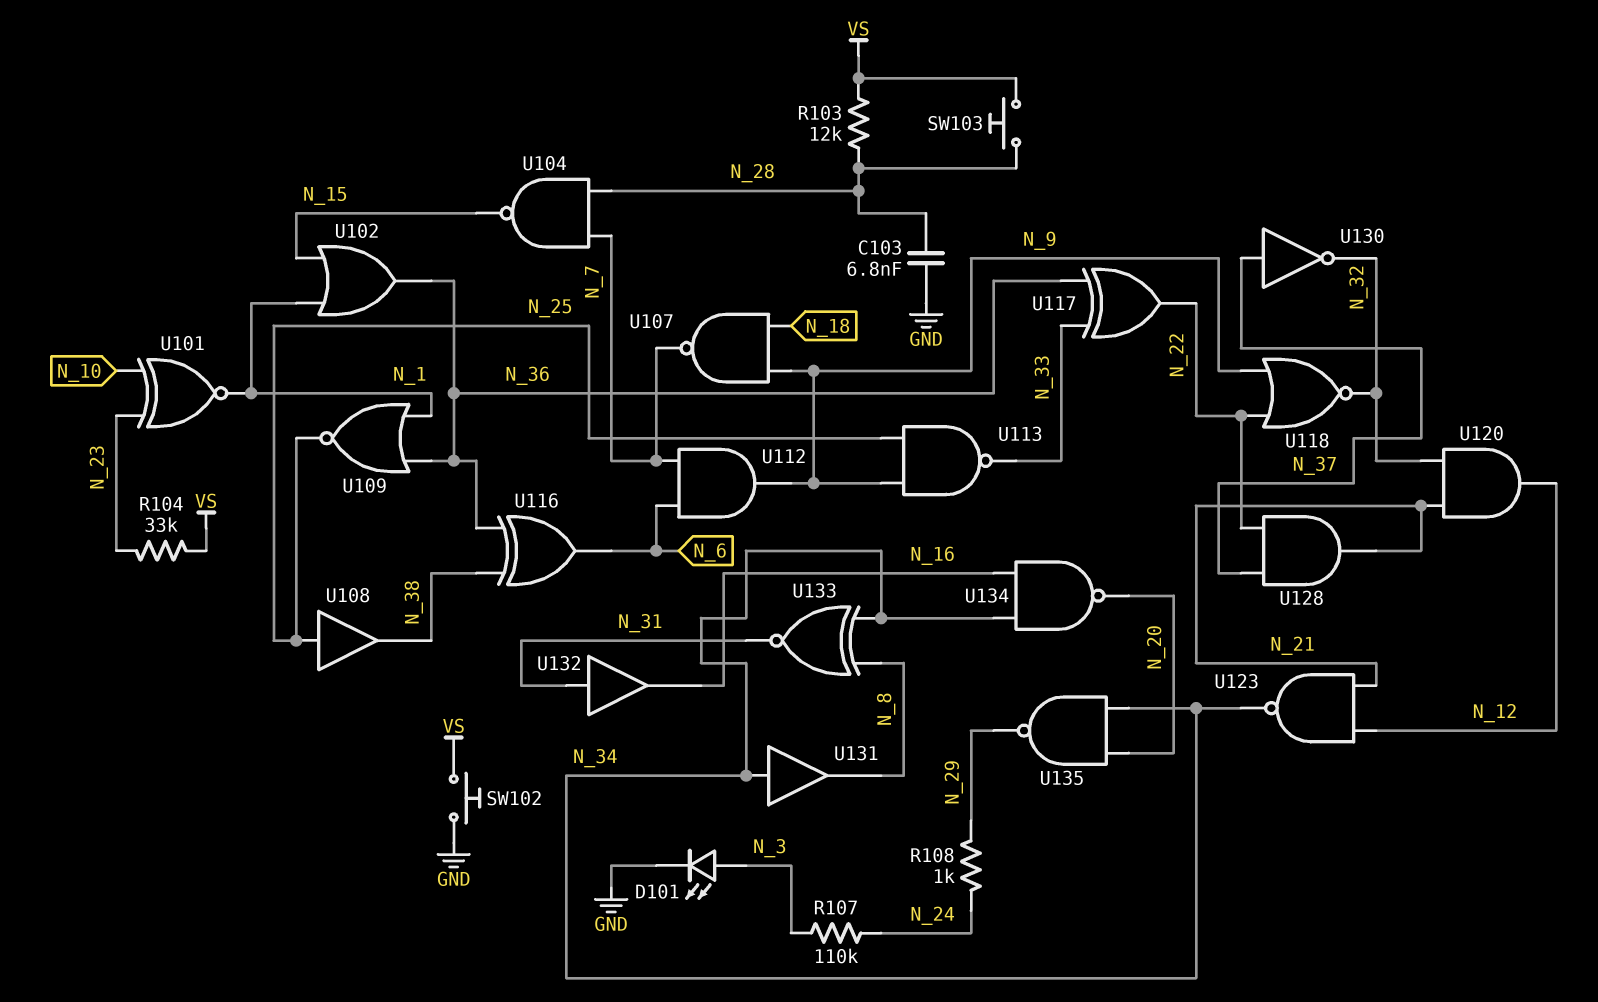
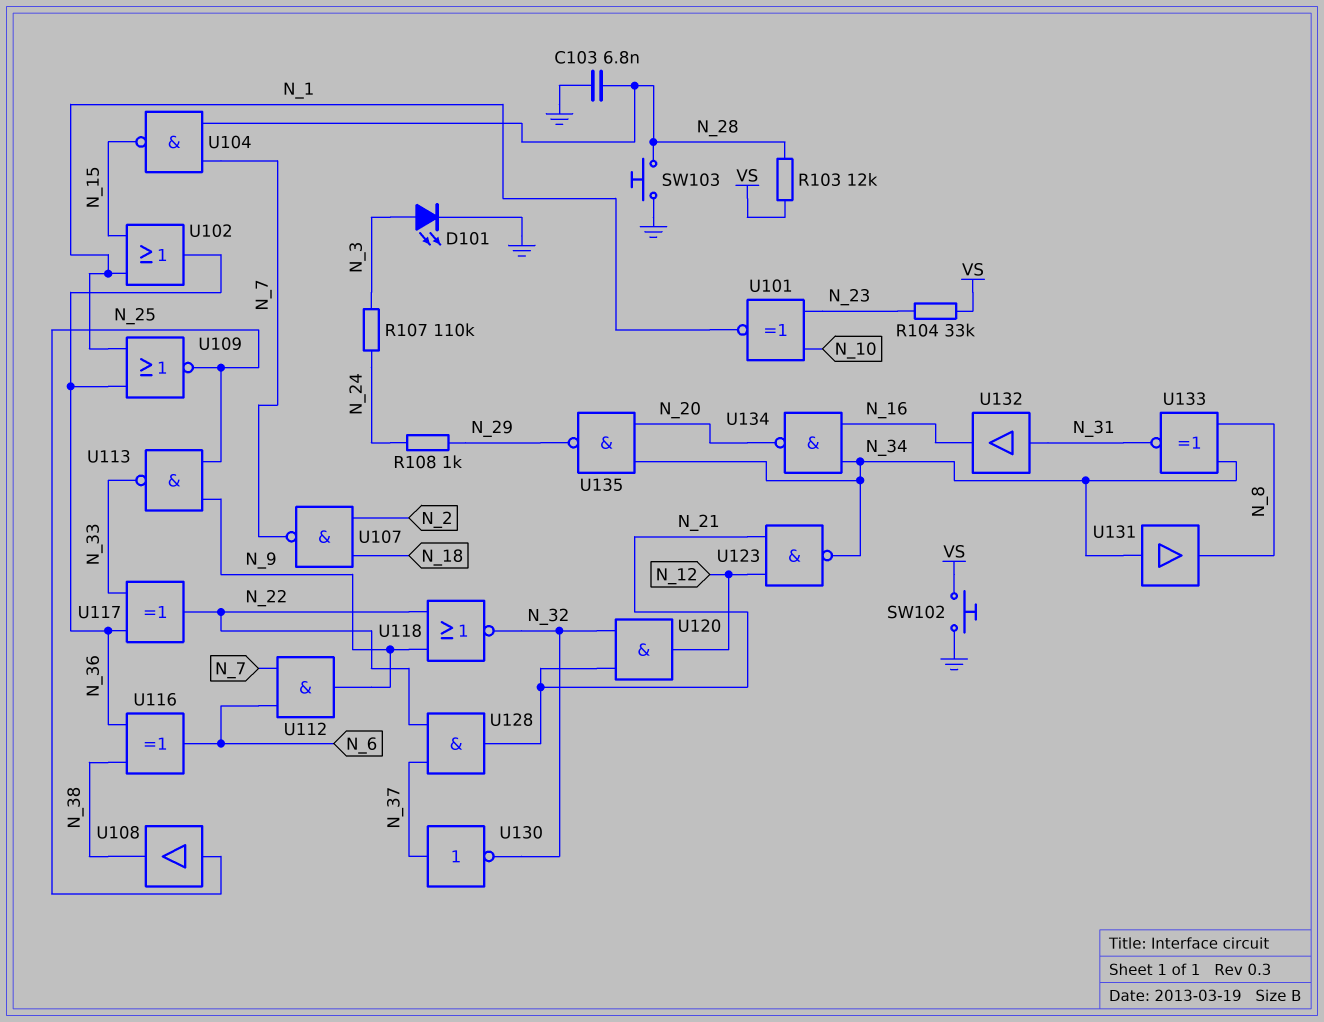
SW103: button (N_28, VS) -> button (GND, N_28)
U107: NAND (in N_9, in N_18, out N_7) -> NAND (in N_2, in N_18, out N_7)

